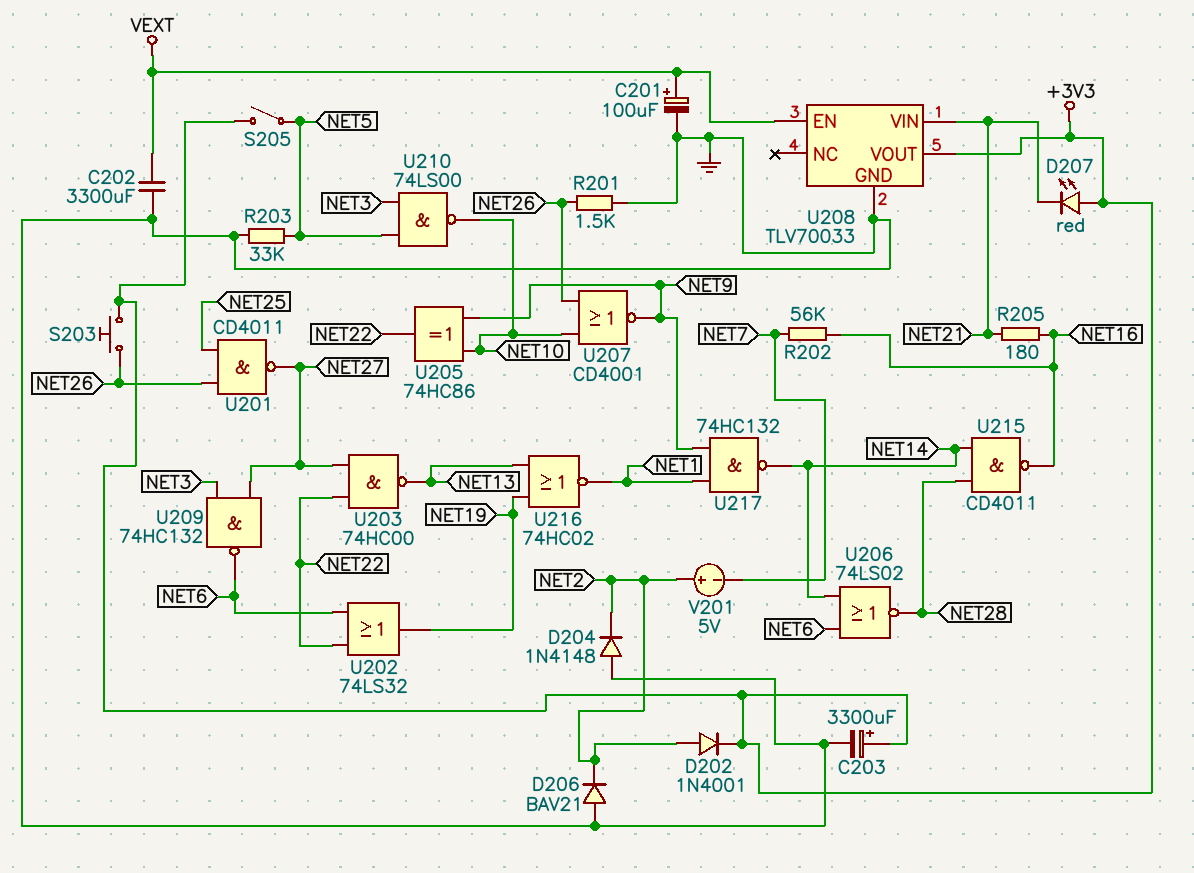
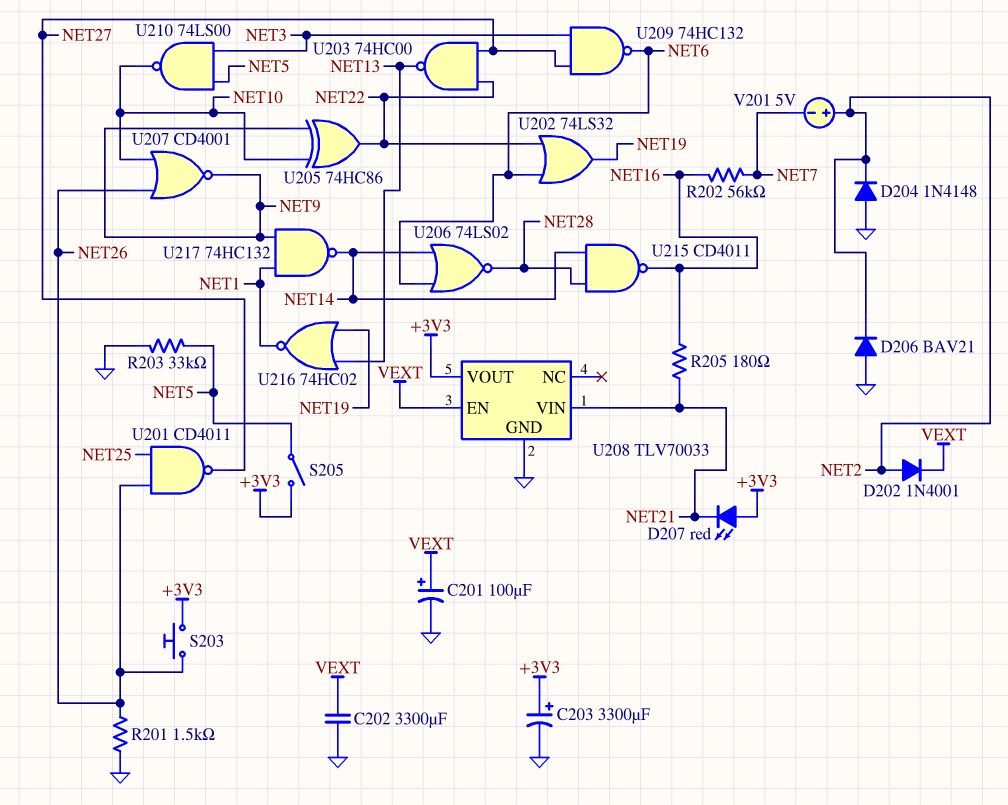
D202: diode 1N4001 (A NET2, K +3V3) -> diode 1N4001 (A NET2, K VEXT)

